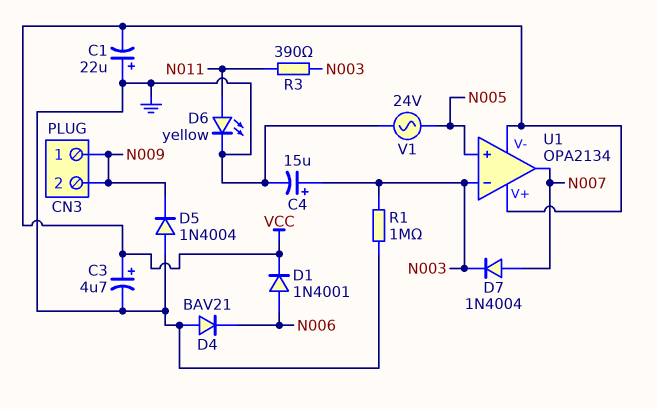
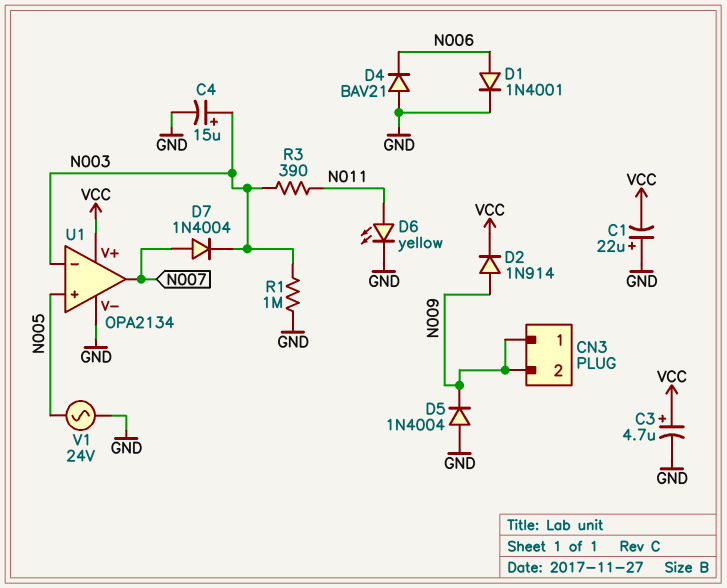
D1: diode 1N4001 (A N006, K VCC) -> diode 1N4001 (A N006, K GND)
D2: none -> diode 1N914 (A N009, K VCC)
U1 pin V-: VCC -> GND

